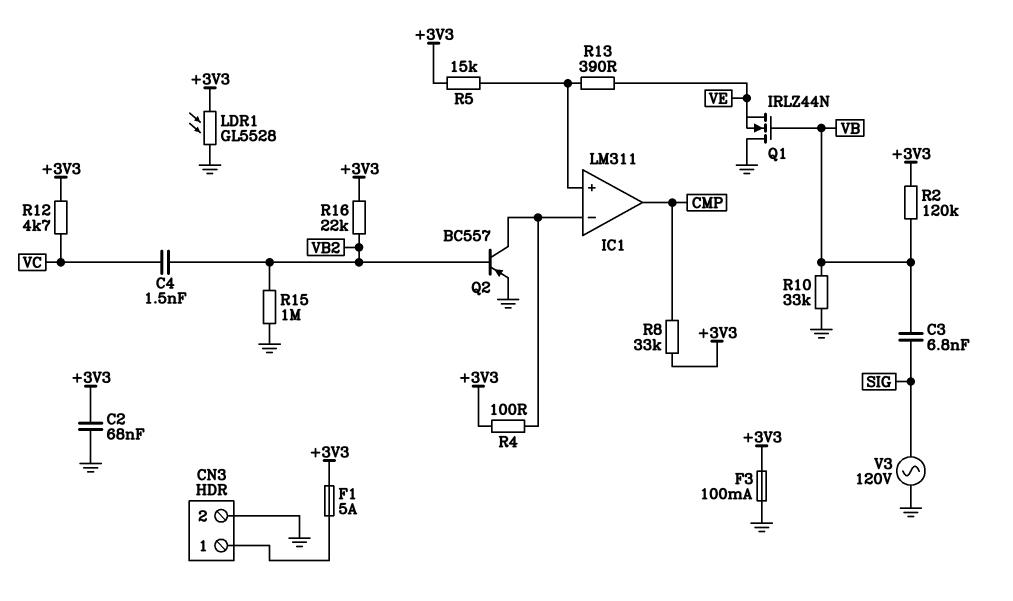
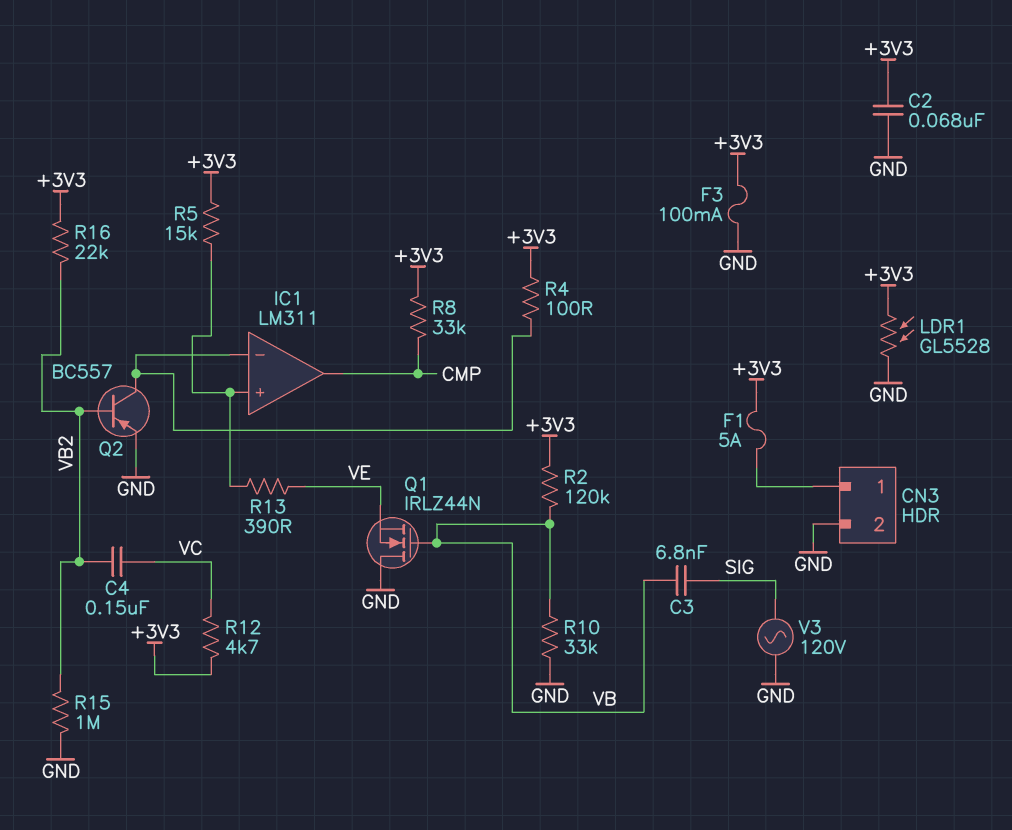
C4: 1.5nF (VB2, VC) -> 150nF (VB2, VC)

